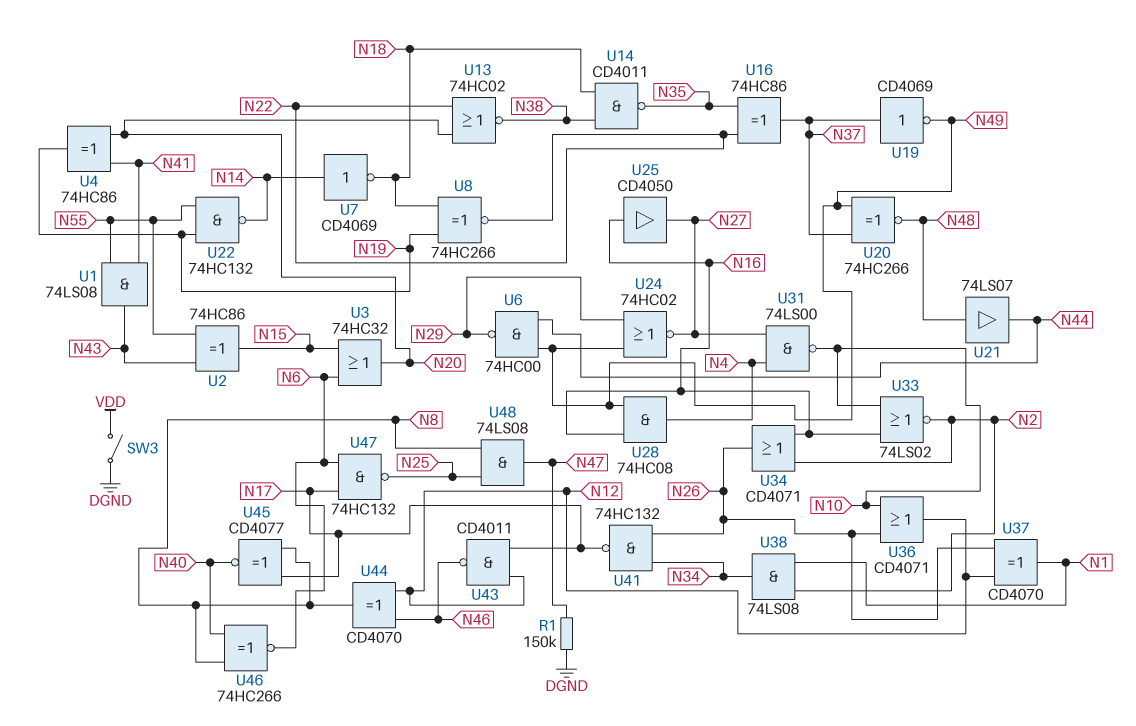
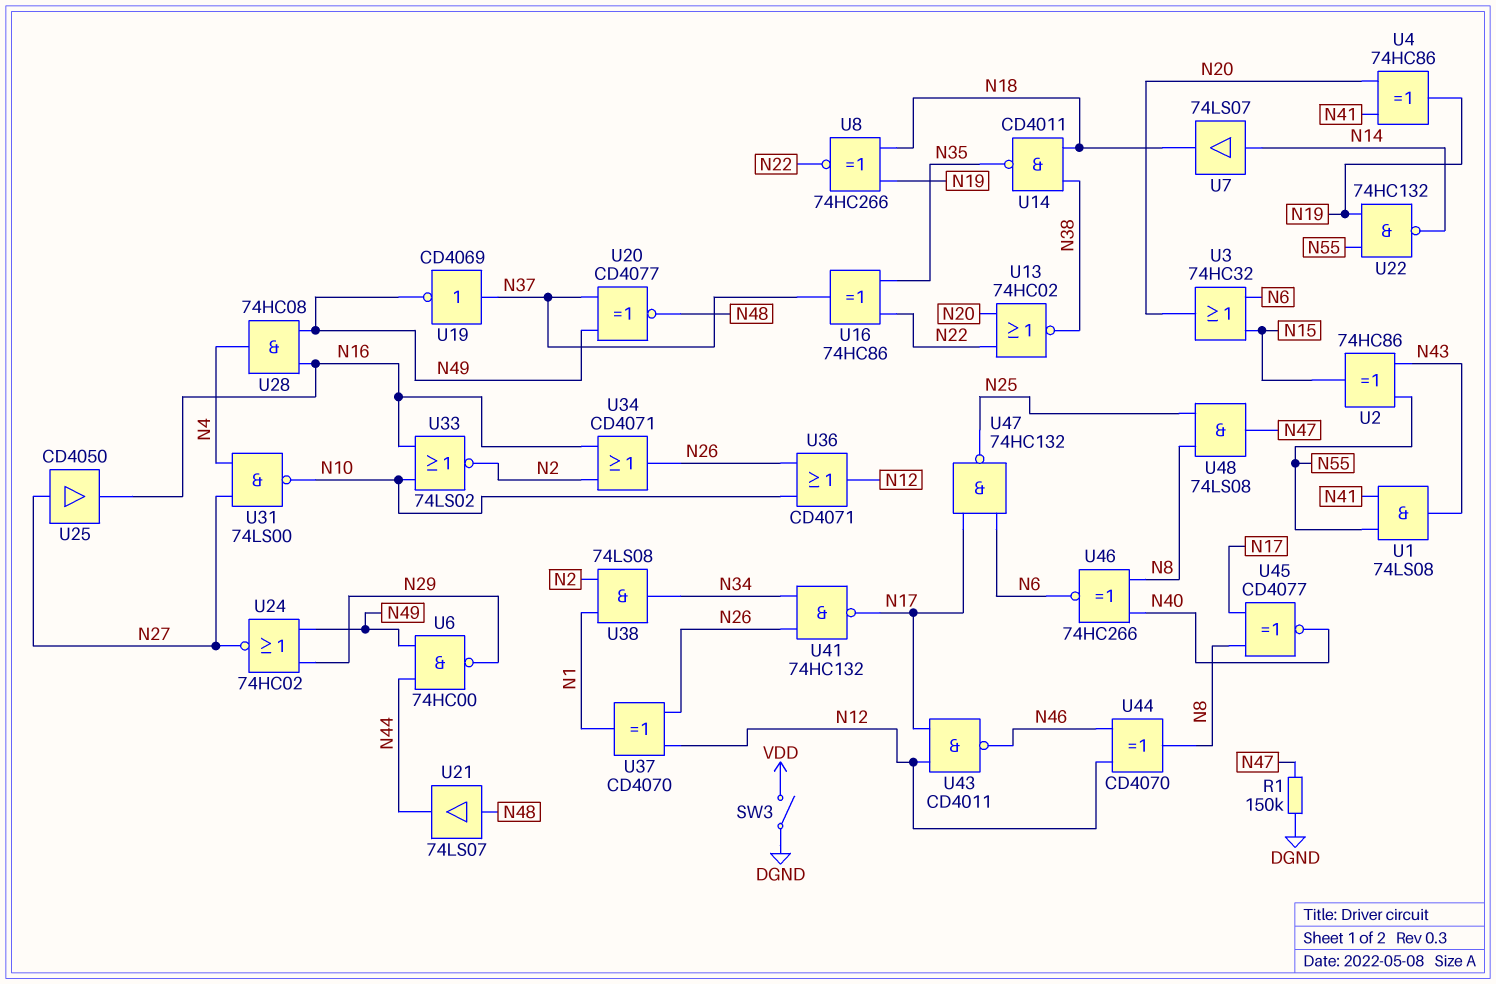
U7: NOT CD4069 (in N14, out N18) -> buffer 74LS07 (in N14, out N18)
U20: XNOR 74HC266 (in N37, in N49, out N48) -> XNOR CD4077 (in N37, in N49, out N48)
U25: buffer CD4050 (in N16, out N27) -> buffer CD4050 (in N27, out N16)

